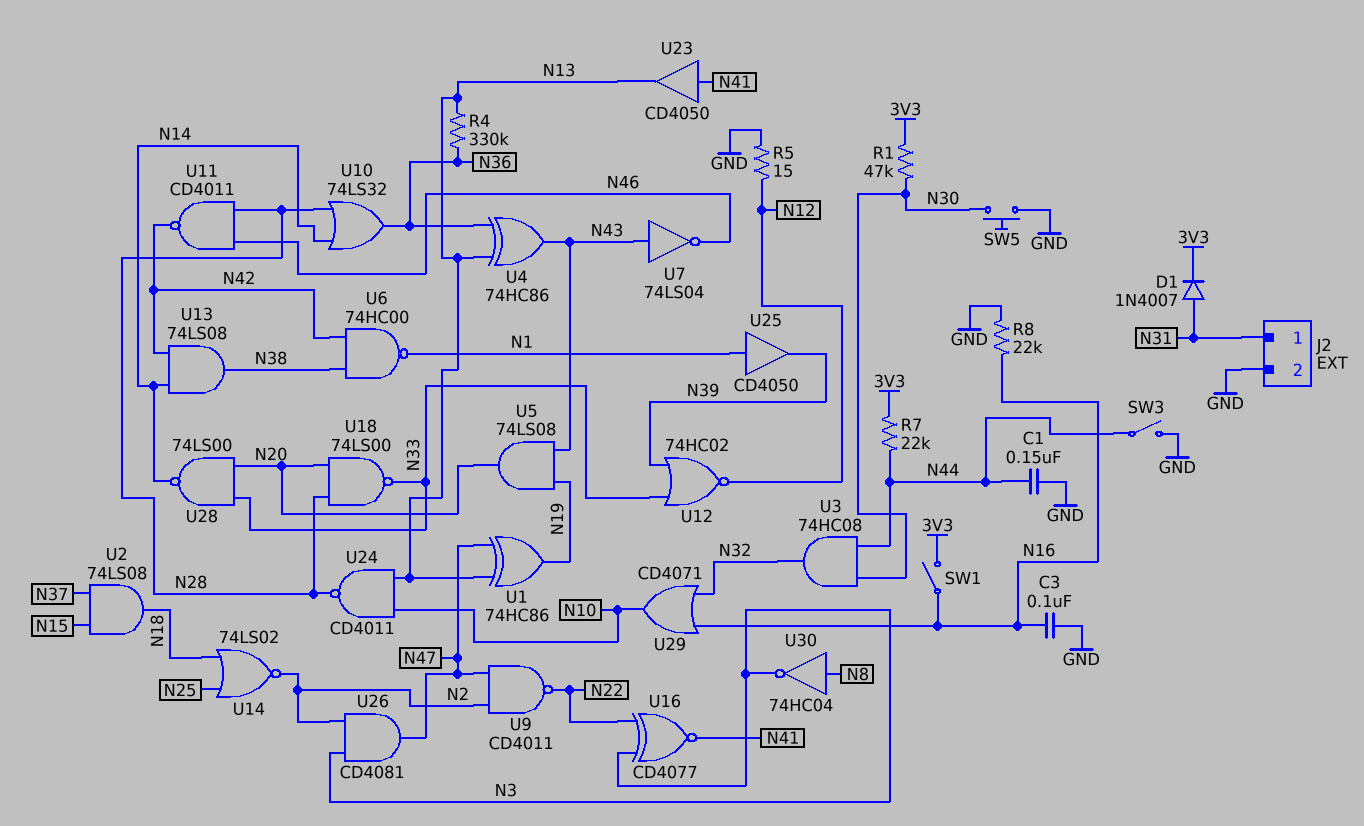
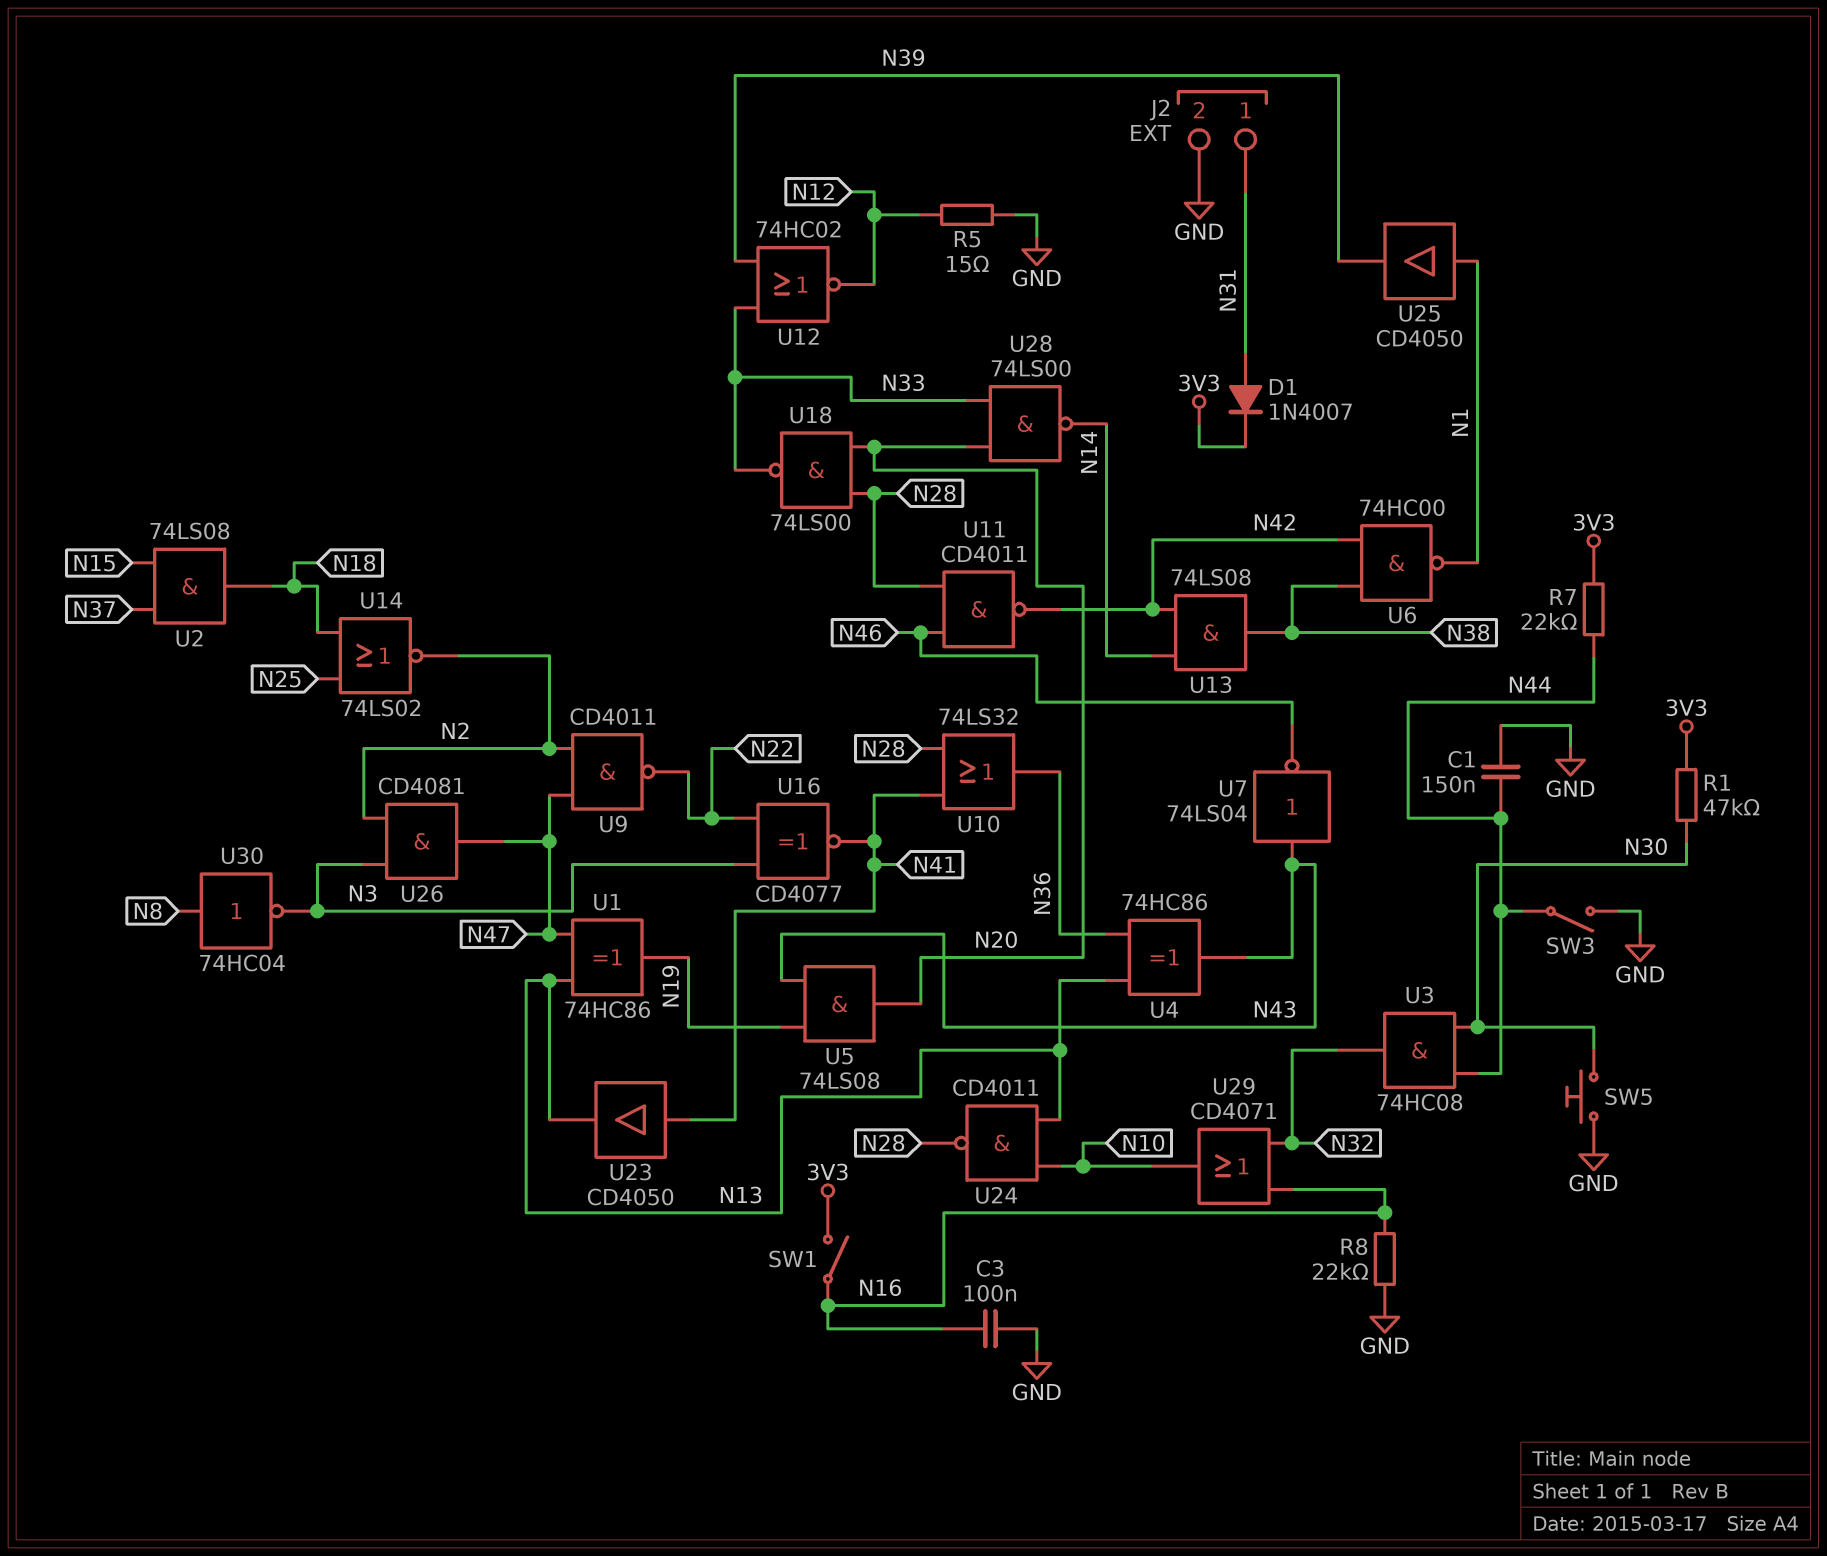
R4: 330k (N13, N36) -> none
U10: OR 74LS32 (in N14, in N28, out N36) -> OR 74LS32 (in N28, in N41, out N36)

